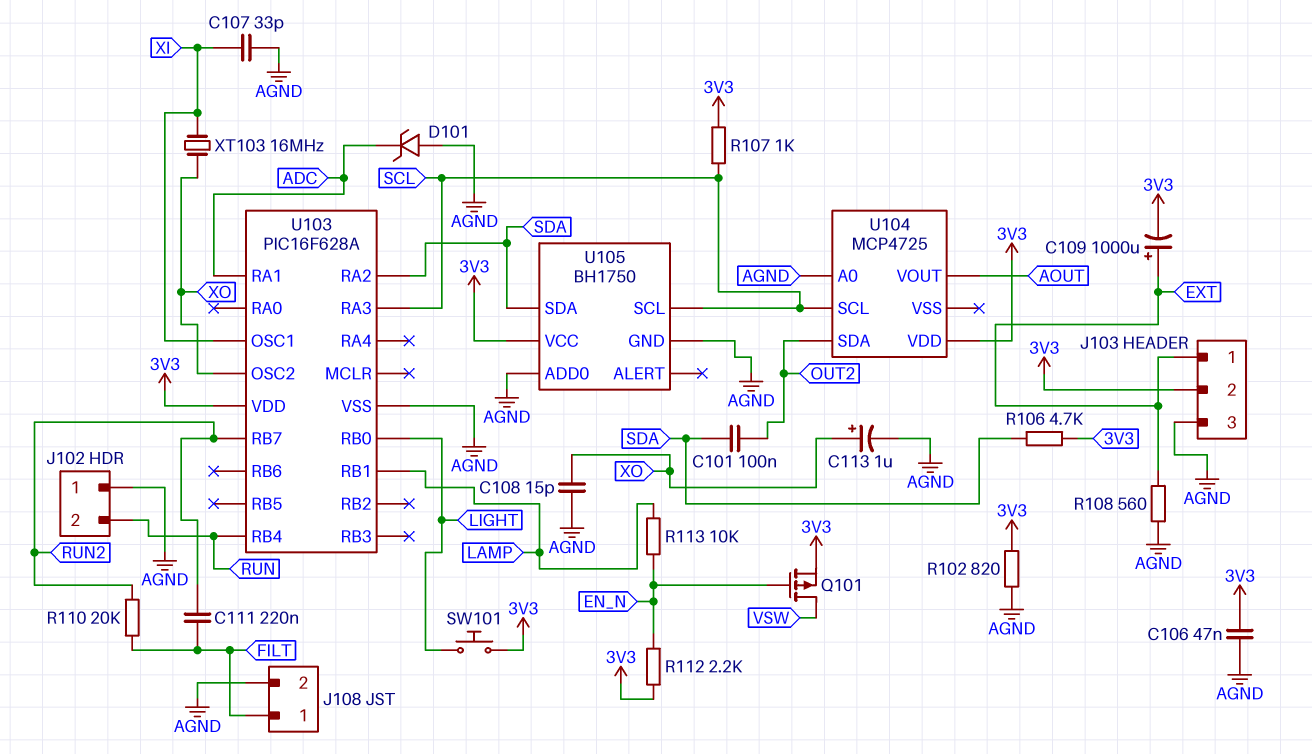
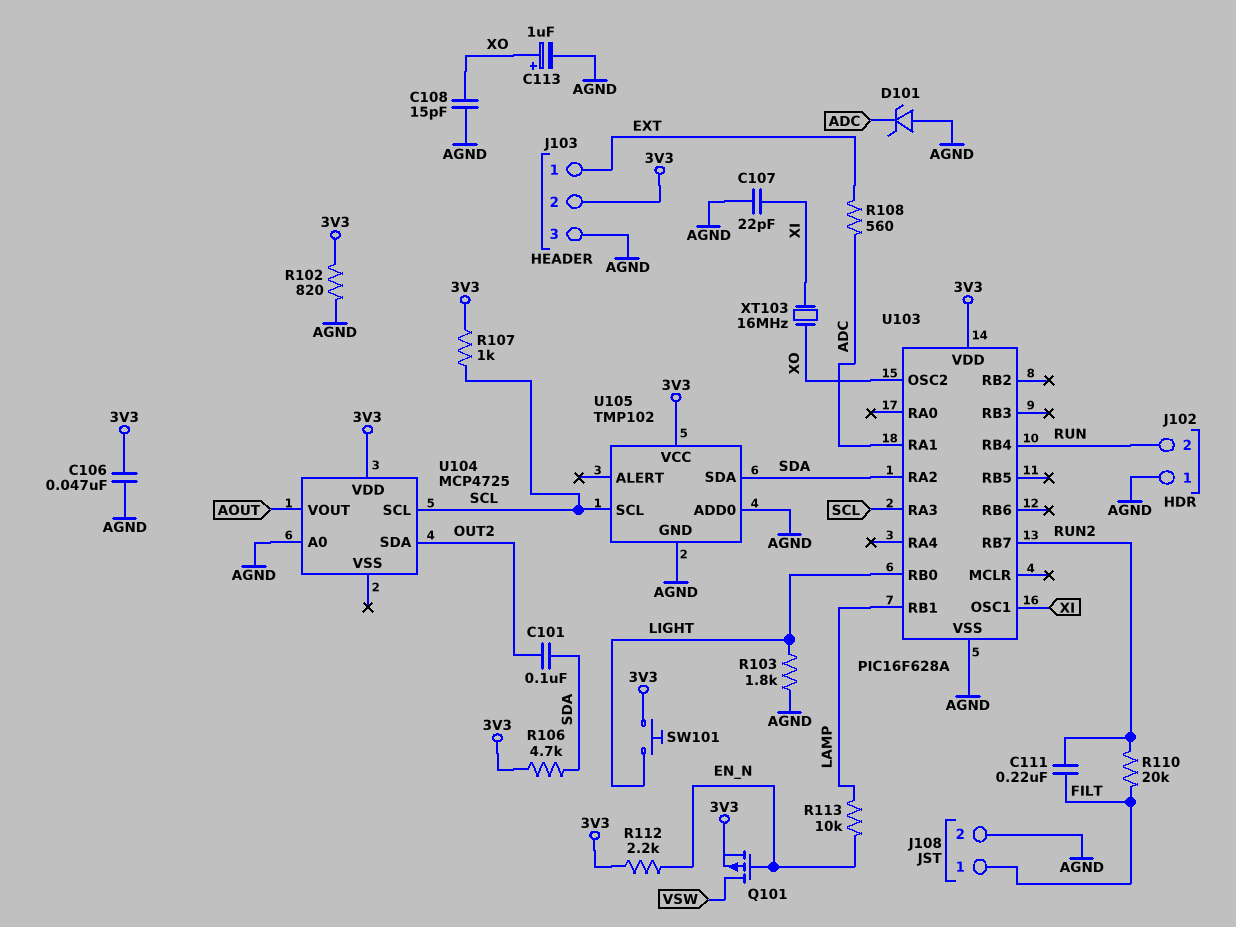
C107: 33pF (AGND, XI) -> 22pF (AGND, XI)
C109: 1000uF (plus EXT, minus 3V3) -> none
R103: none -> 1.8k (AGND, LIGHT)
R108: 560 (AGND, EXT) -> 560 (ADC, EXT)
U105: BH1750 -> TMP102

